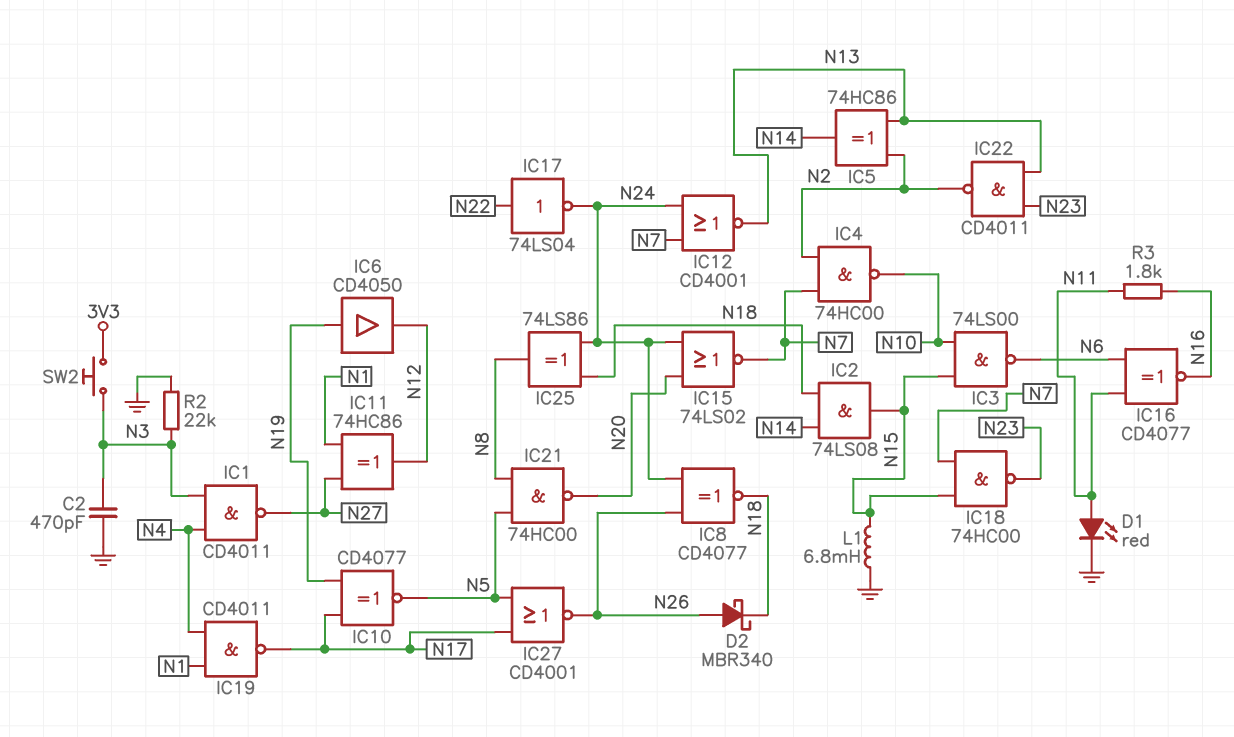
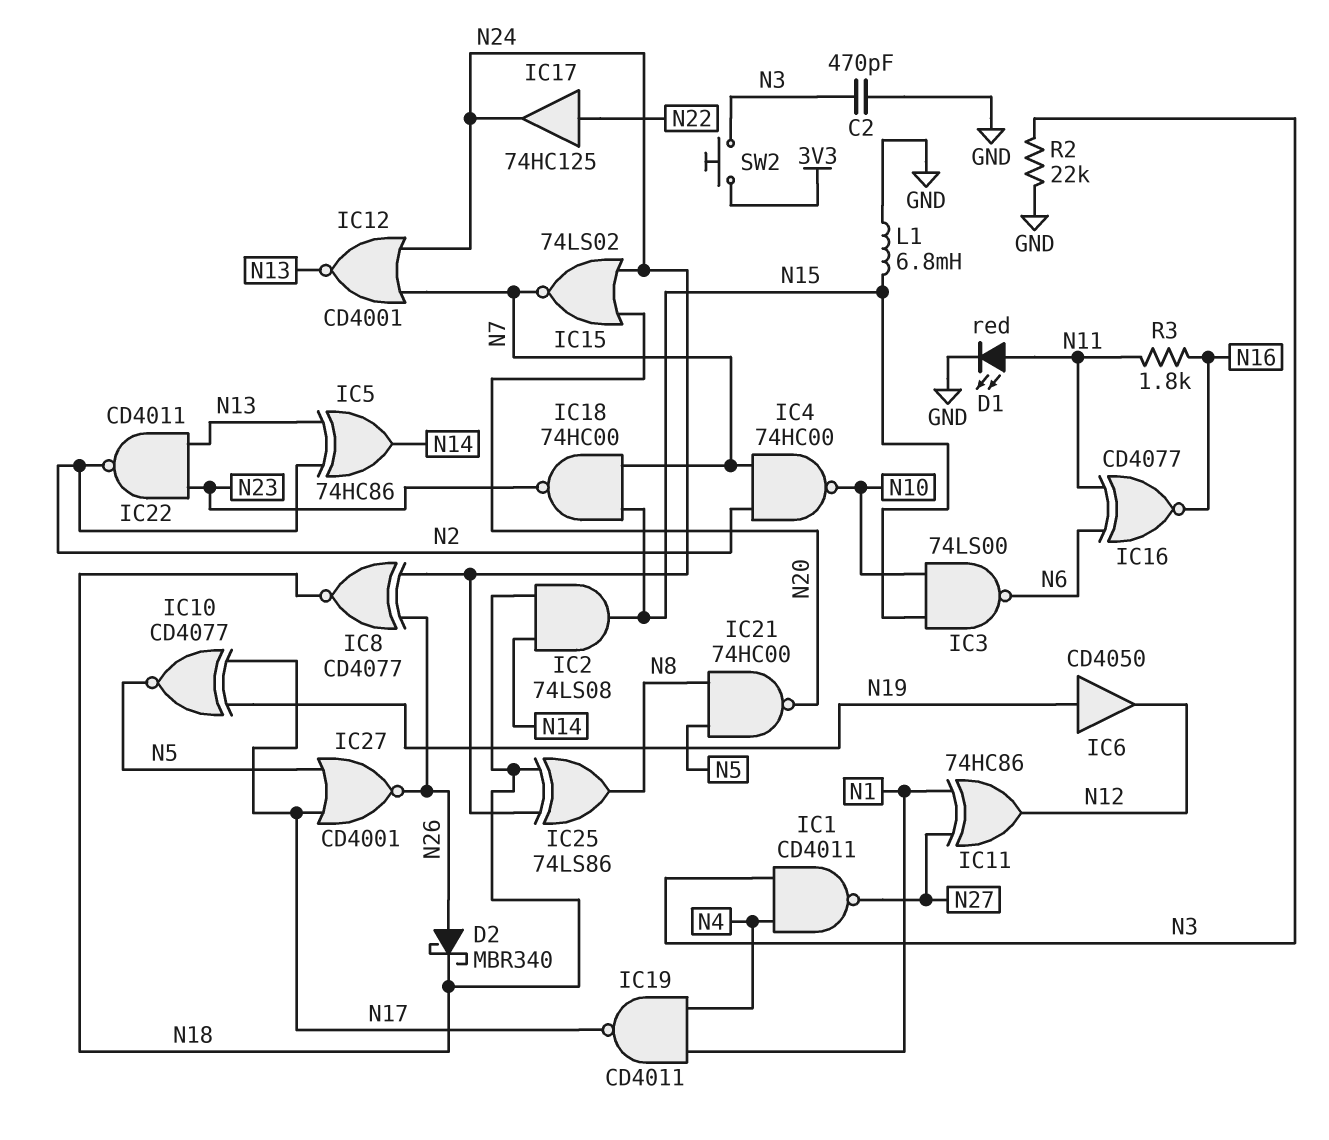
IC17: NOT 74LS04 (in N22, out N24) -> buffer 74HC125 (in N22, out N24)

